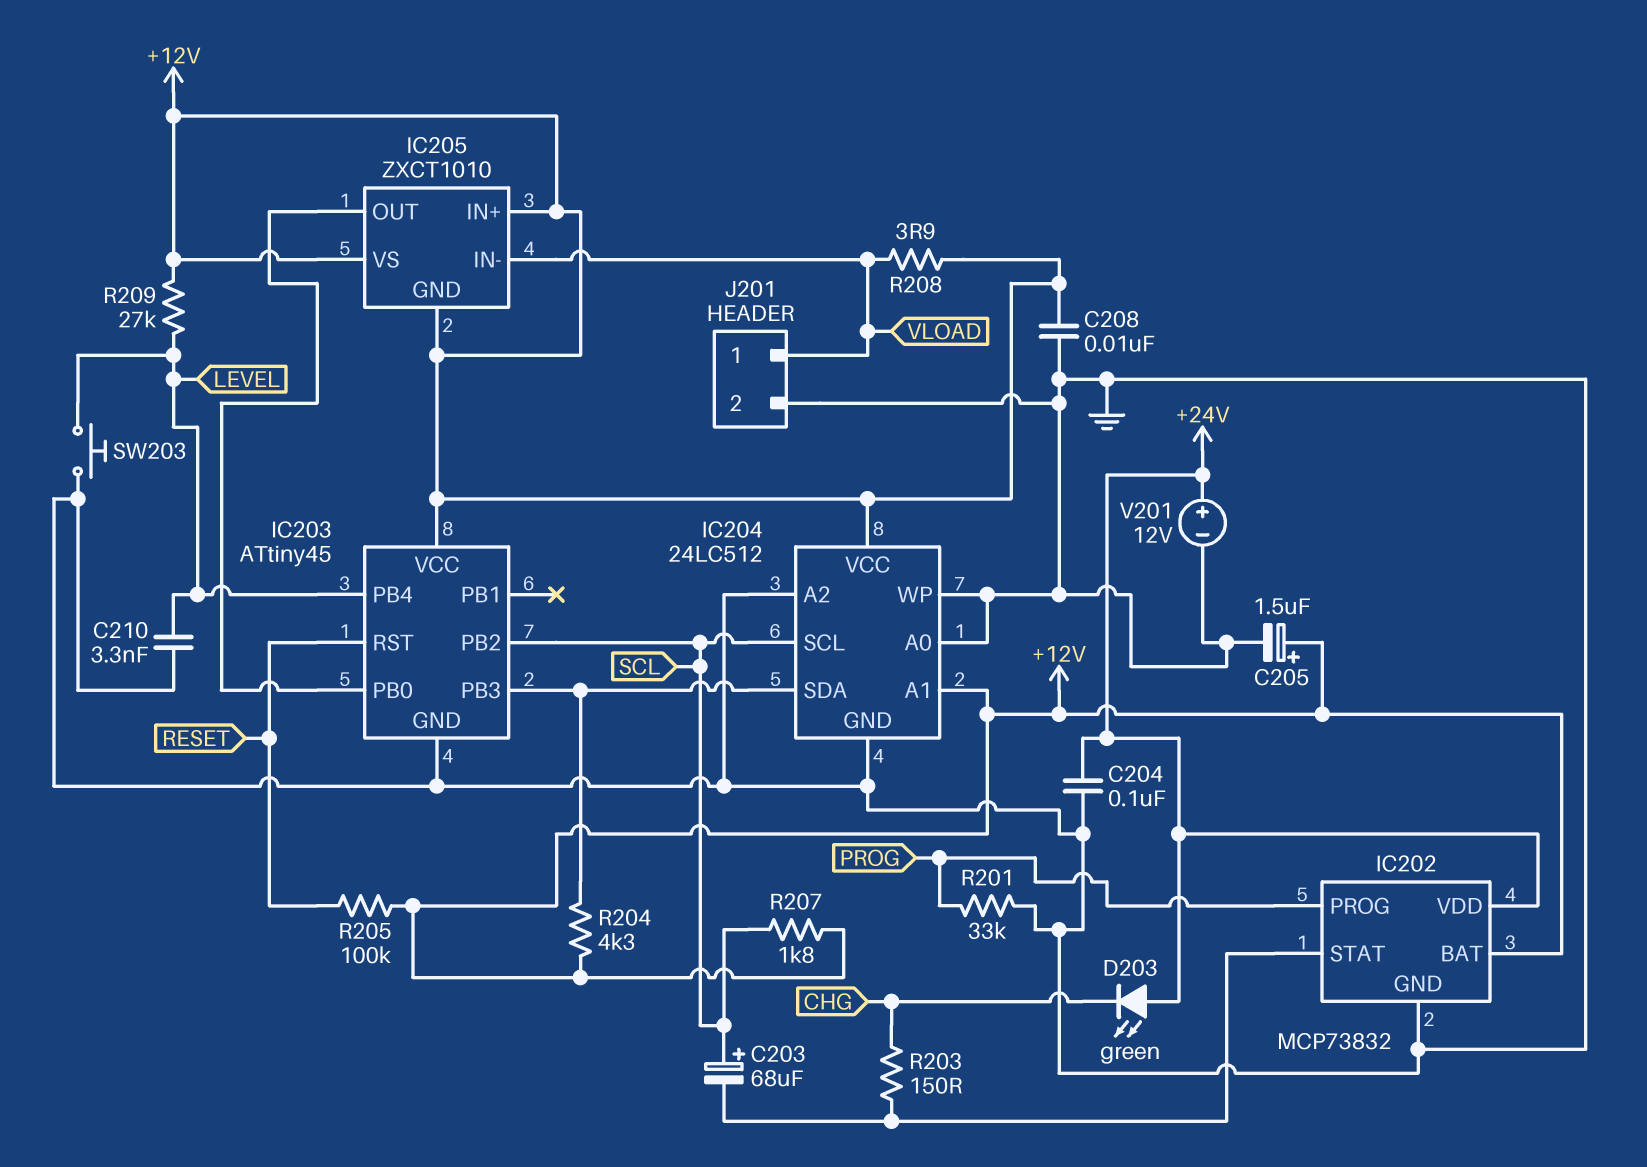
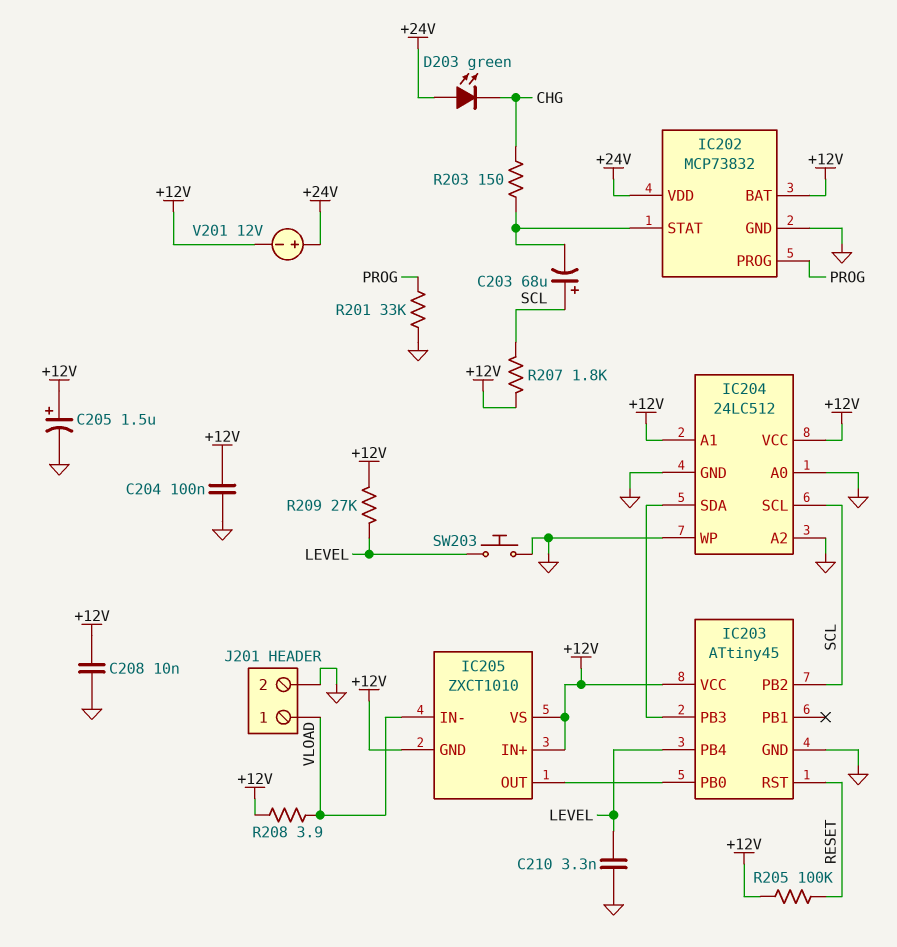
C204: 100nF (+24V, GND) -> 100nF (+12V, GND)
R204: 4.3k (+12V, IC203/PB3) -> none
V201: 12V (plus +24V, minus GND) -> 12V (plus +24V, minus +12V)

